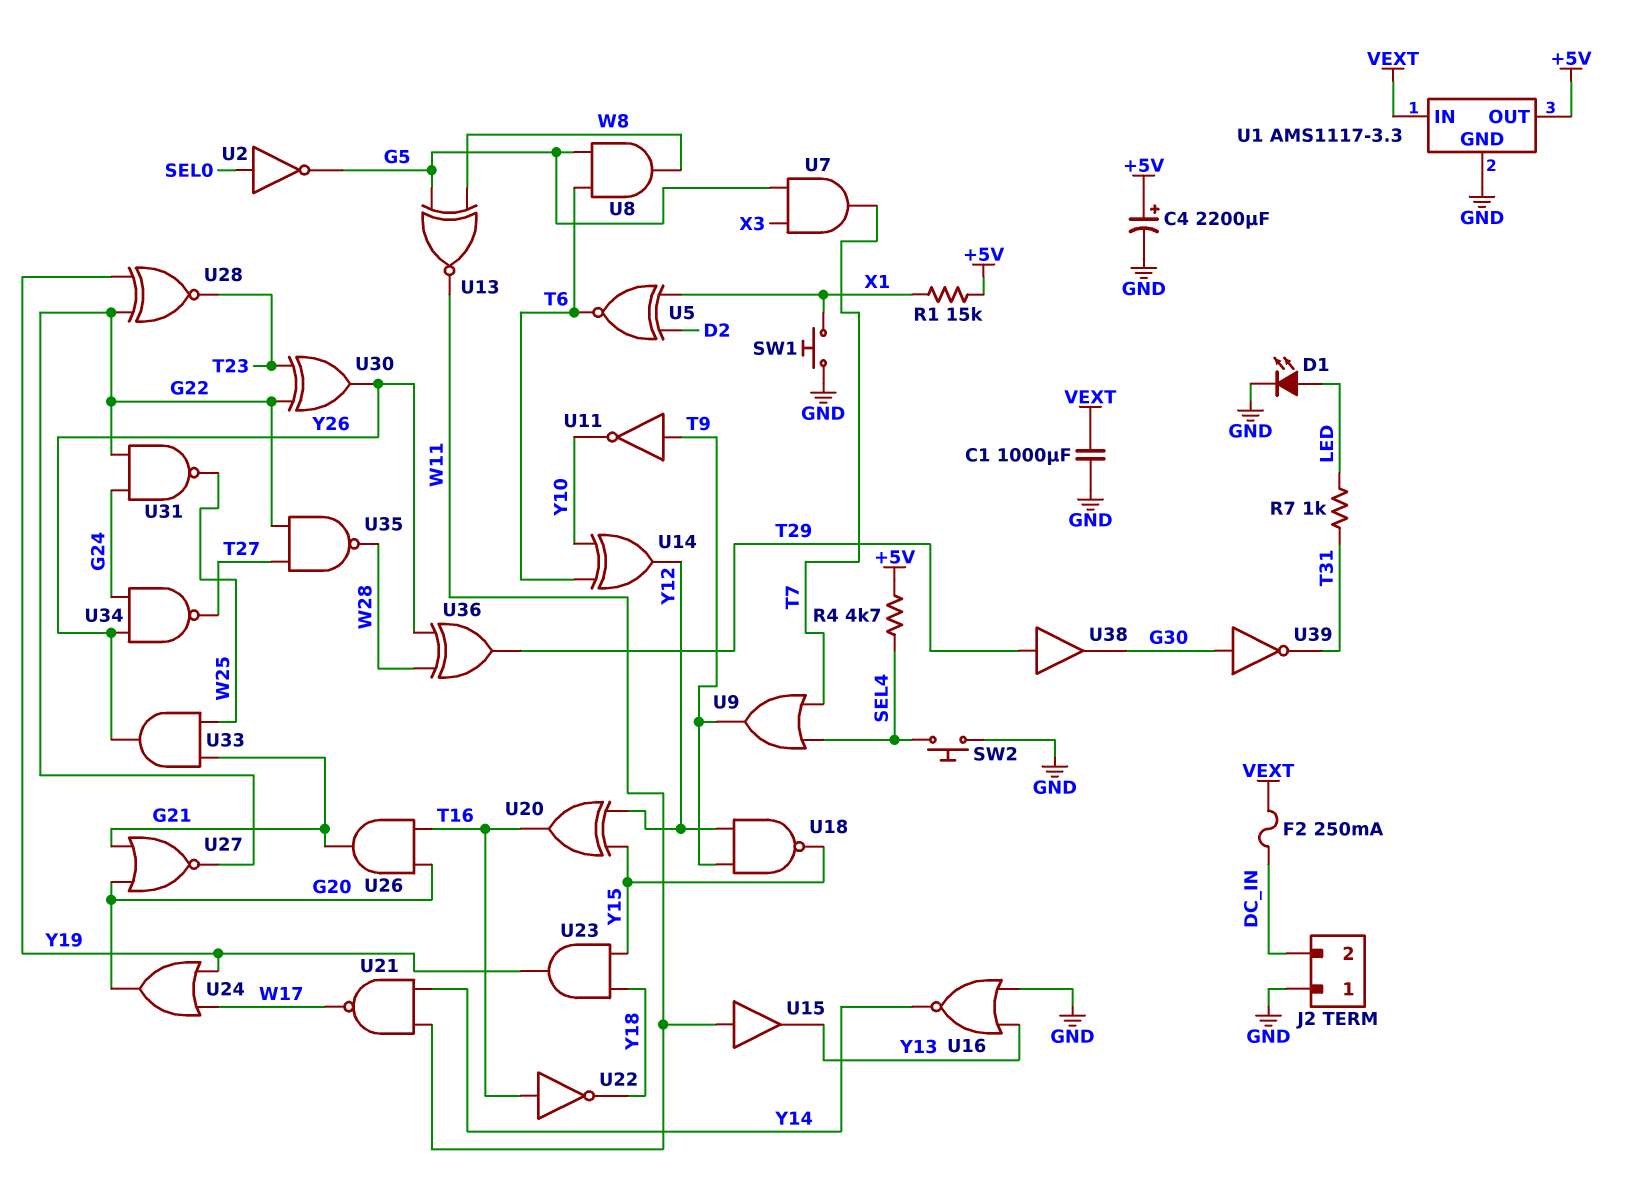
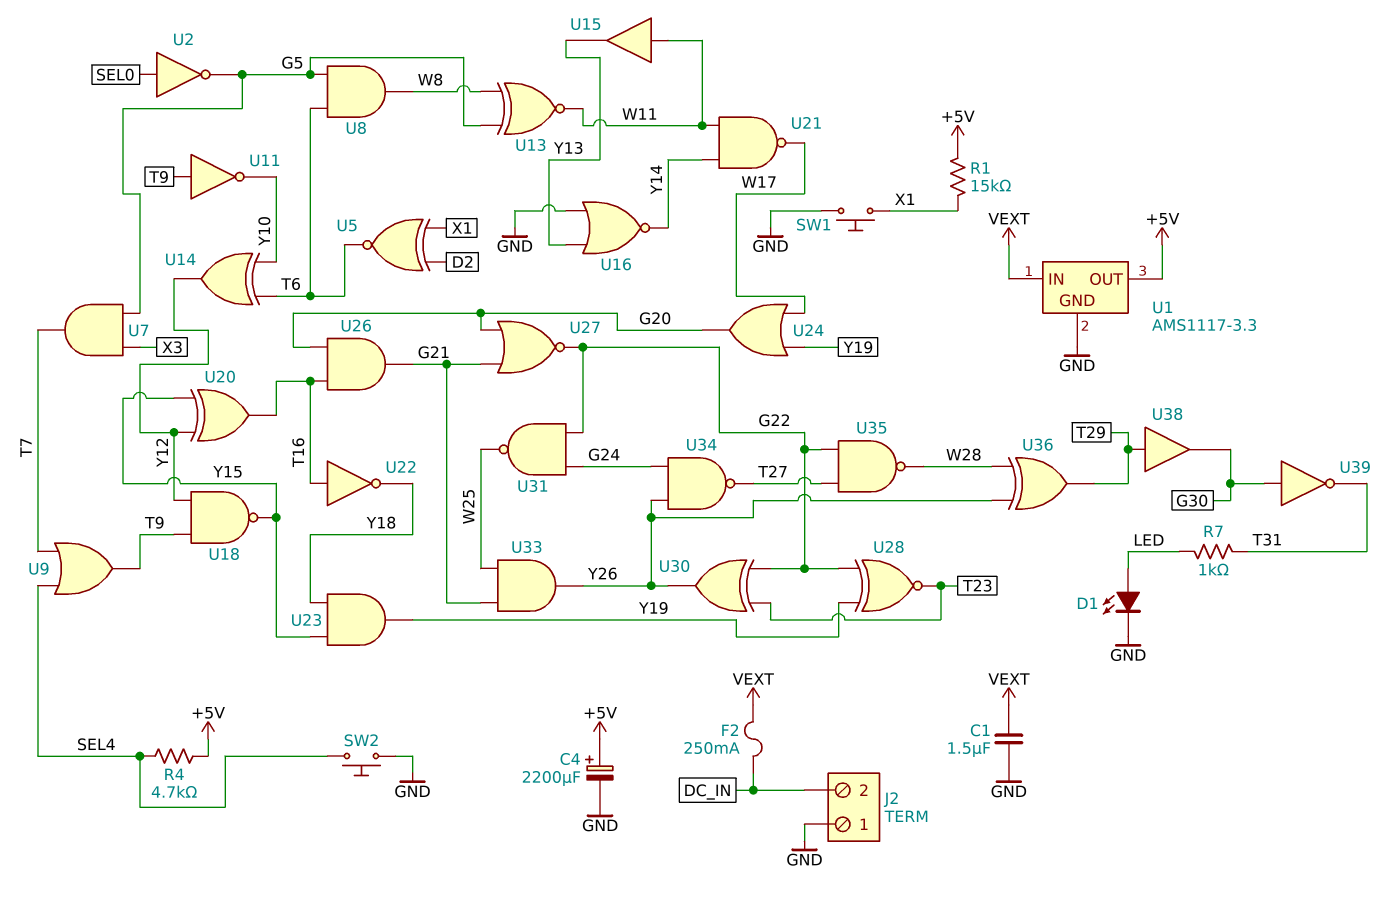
C1: 1000uF (GND, VEXT) -> 1.5uF (GND, VEXT)

